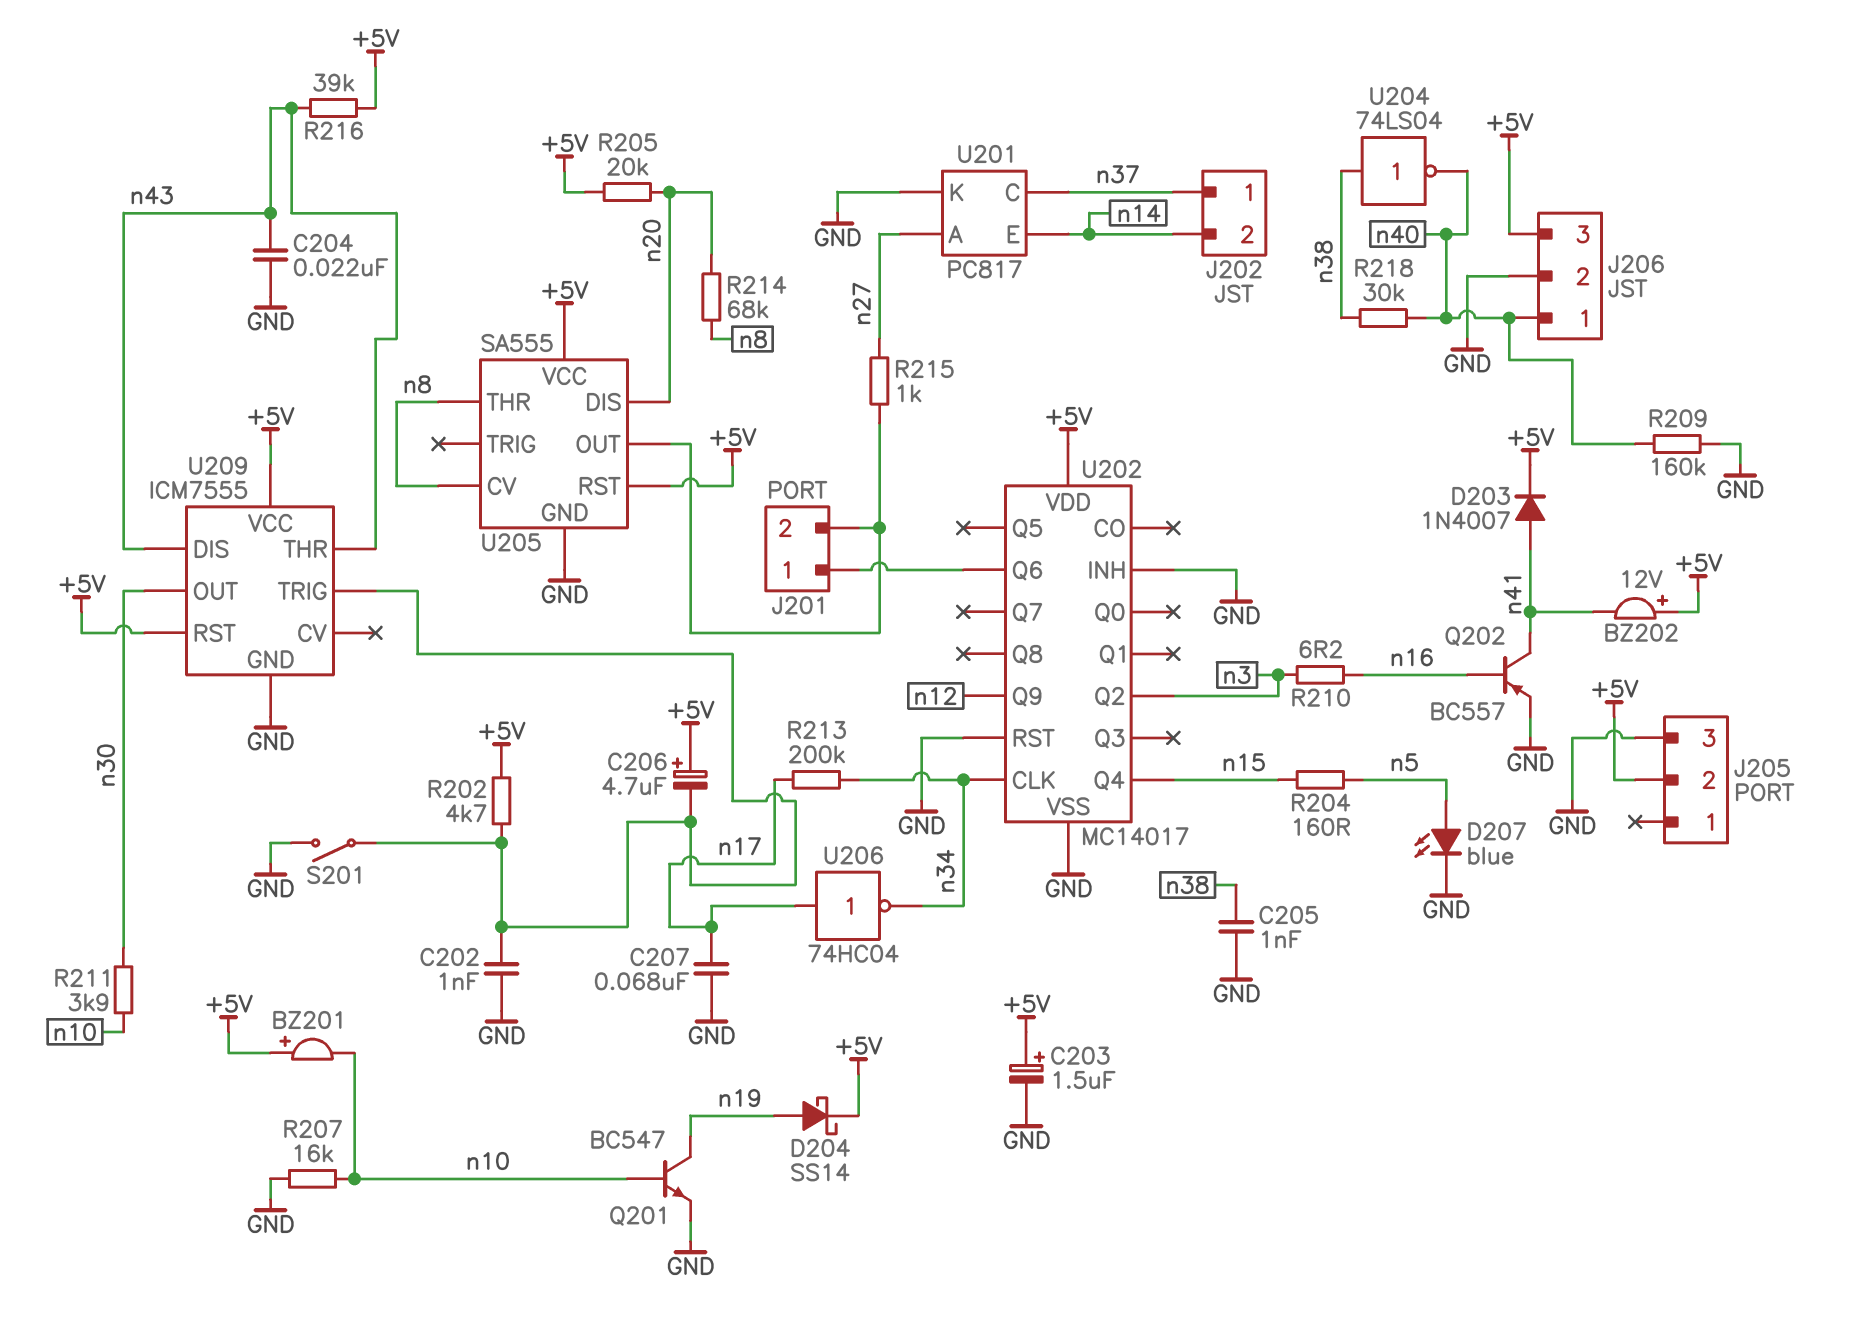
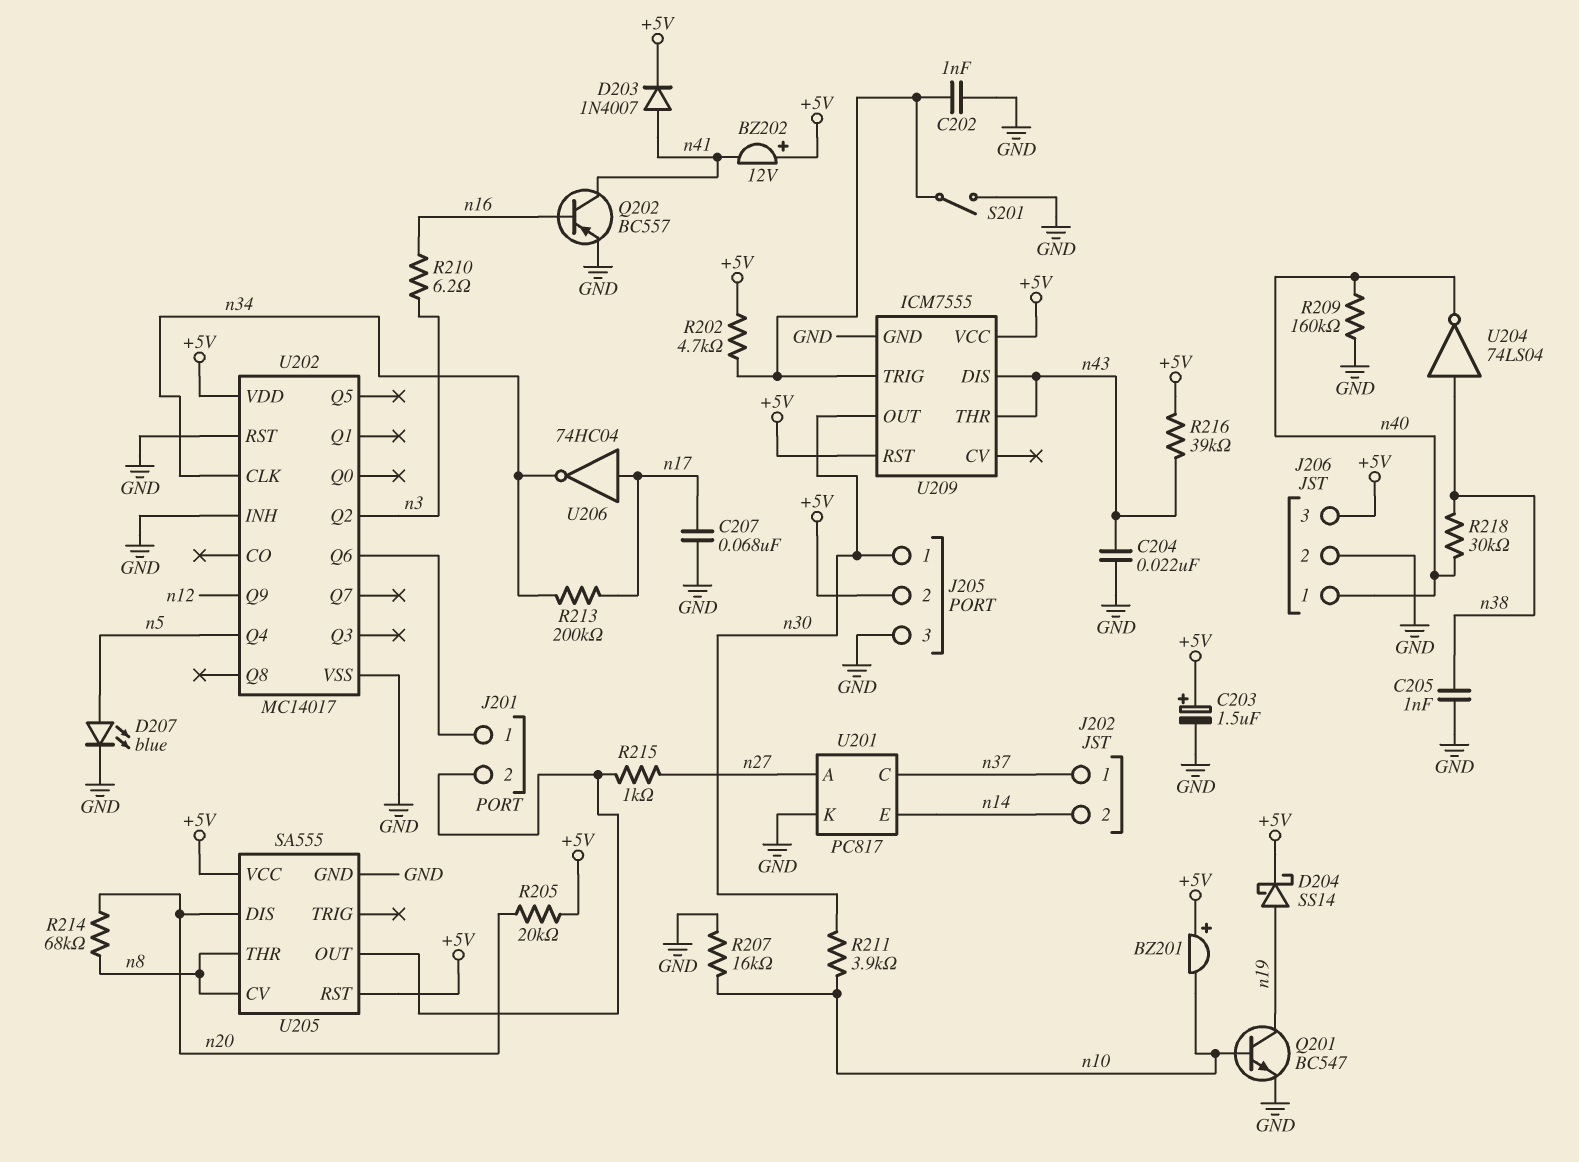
C206: 4.7uF (plus +5V, minus U209/TRIG) -> none
J205 pin 1: none -> n30
R204: 160 (n5, n15) -> none
U202 pin Q4: n15 -> n5

